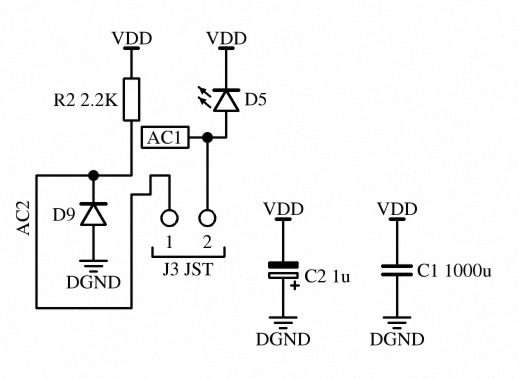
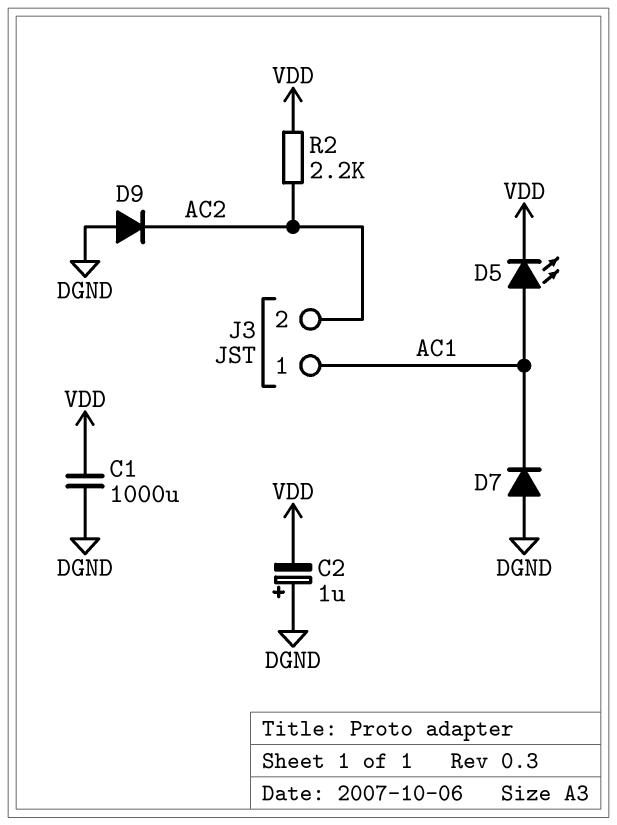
D7: none -> diode (A DGND, K AC1)
J3 pin 1: AC2 -> AC1
J3 pin 2: AC1 -> AC2

